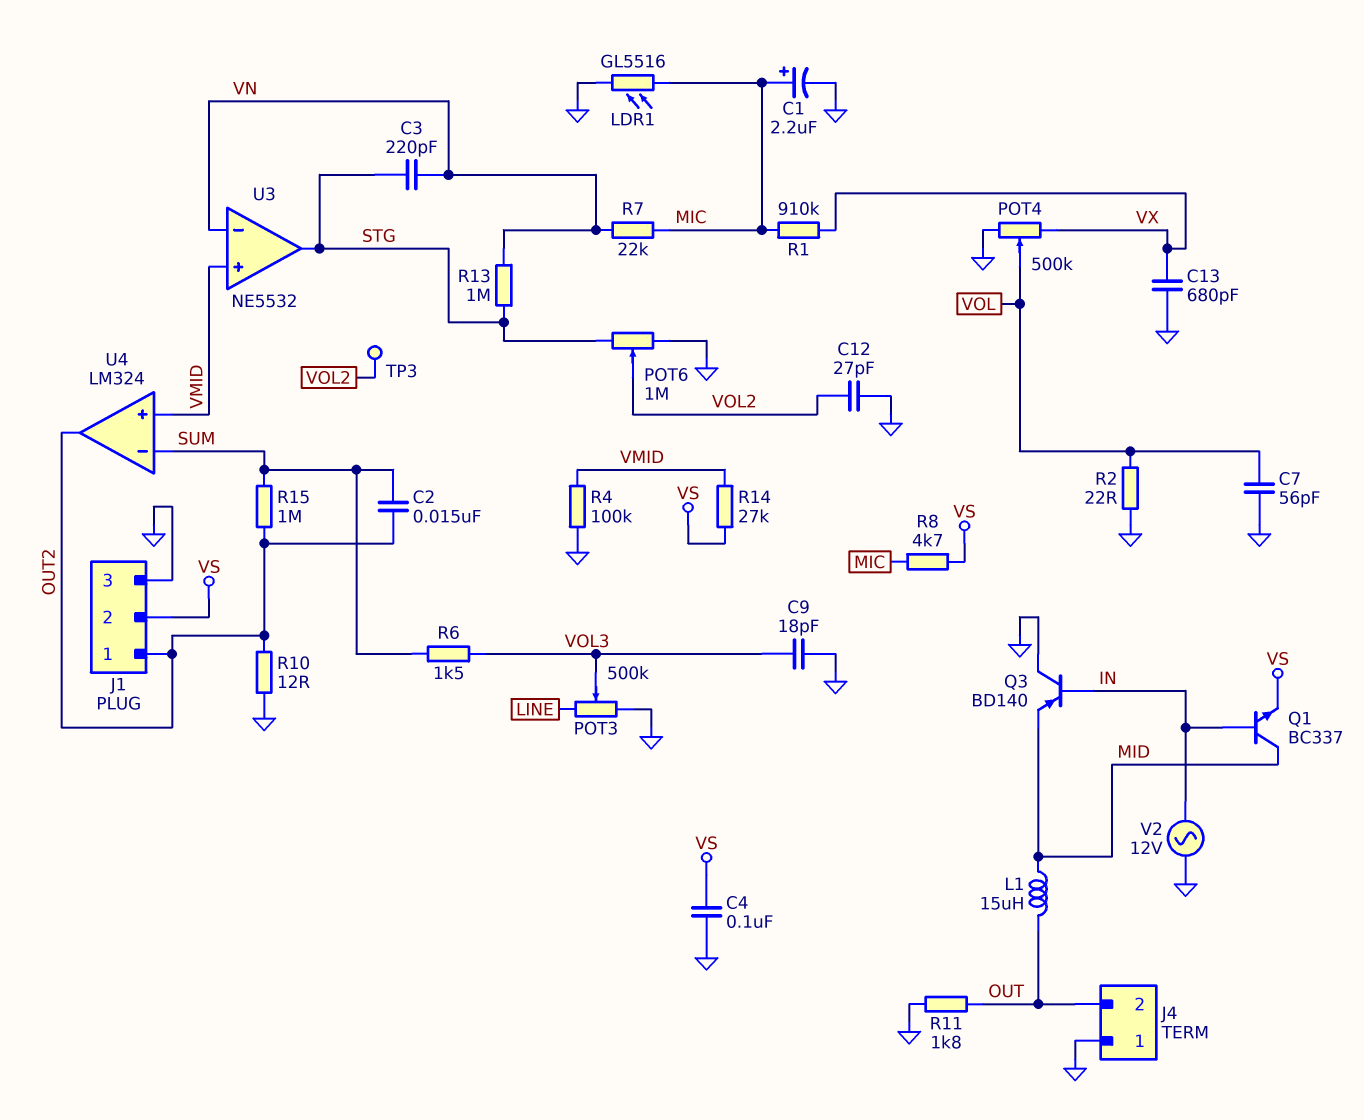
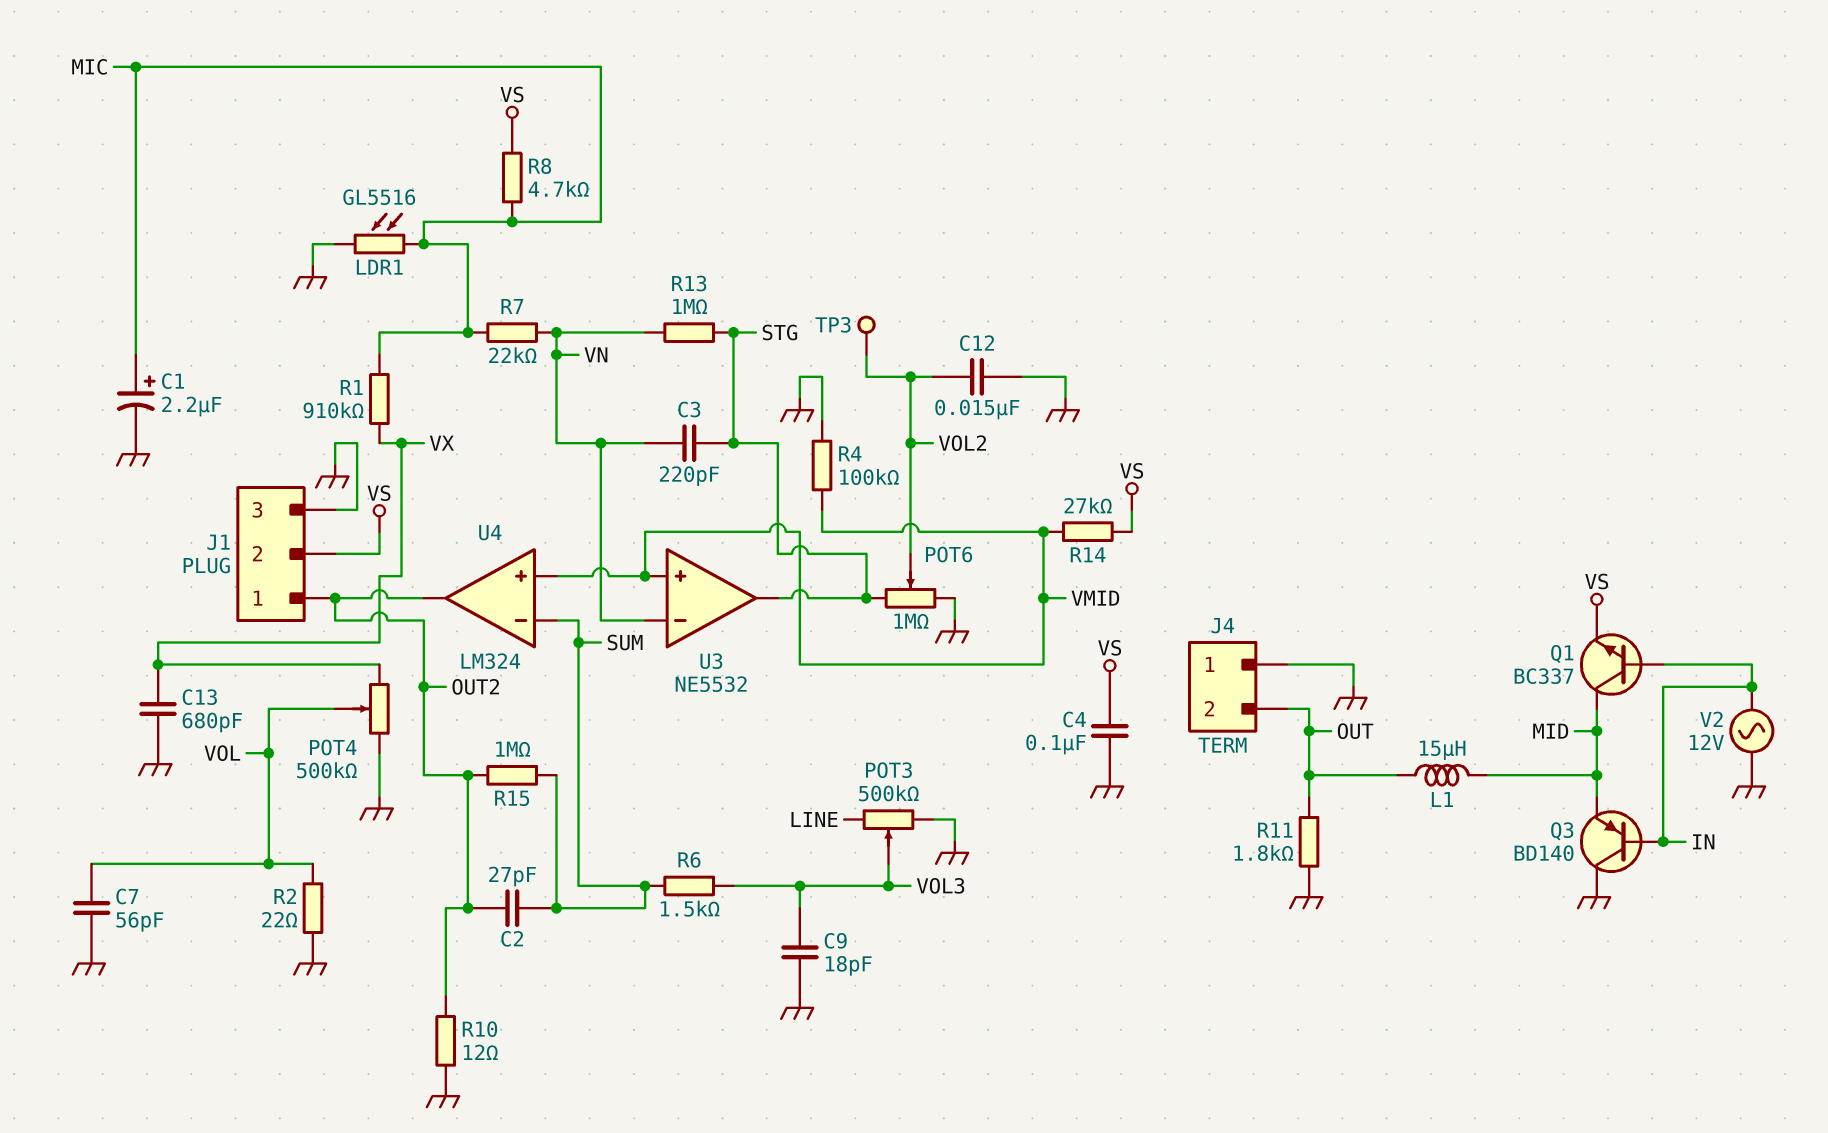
C2: 15nF (OUT2, SUM) -> 27pF (OUT2, SUM)
C12: 27pF (GND, VOL2) -> 15nF (GND, VOL2)

